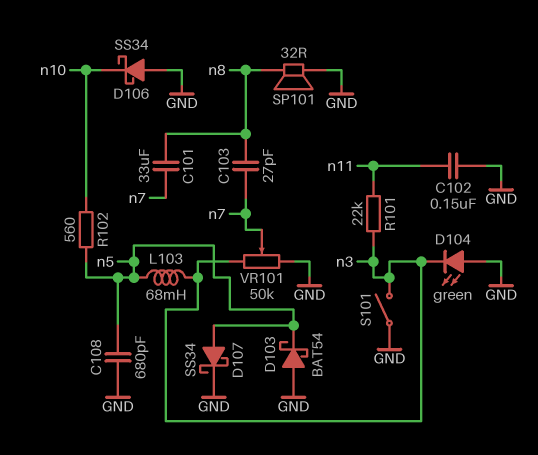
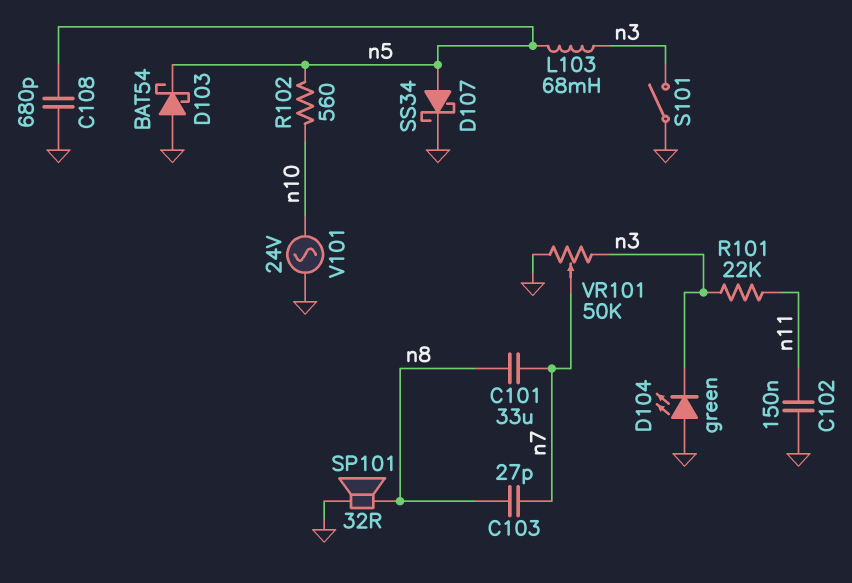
D106: schottky SS34 (A GND, K n10) -> none
V101: none -> AC 24V (GND, n10)

